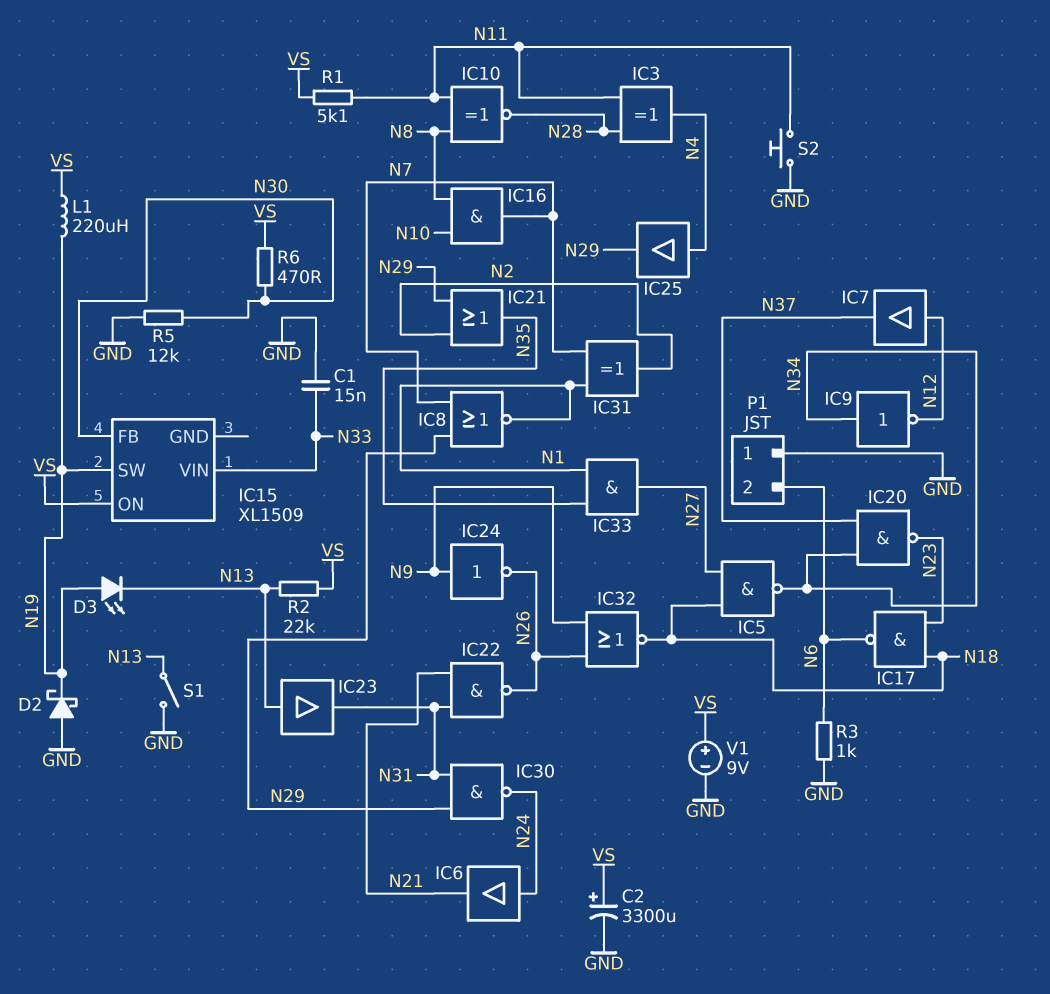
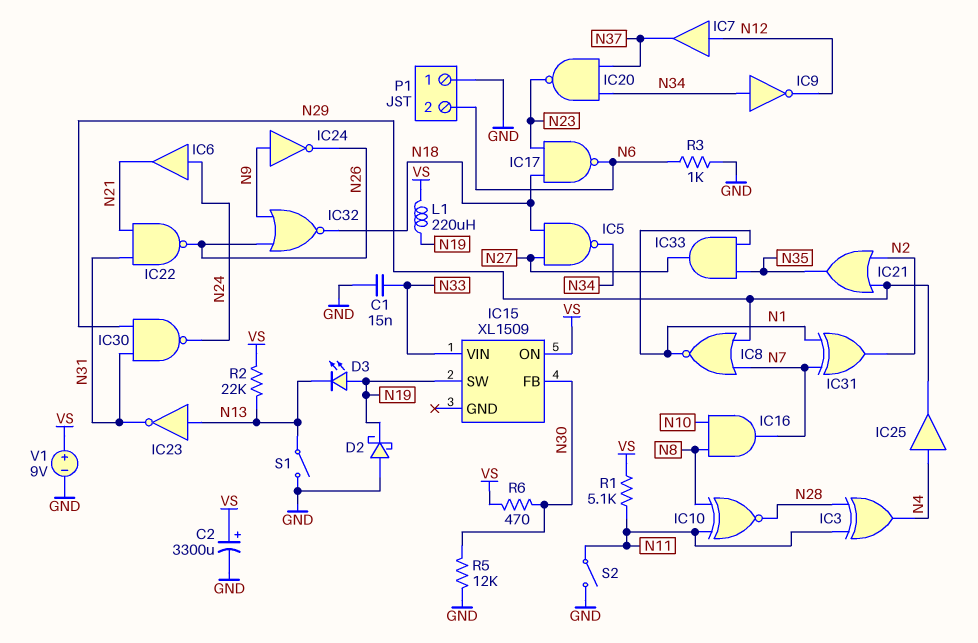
IC23: buffer (in N13, out N31) -> NOT (in N13, out N31)
S2: button (GND, N11) -> switch (GND, N11)

